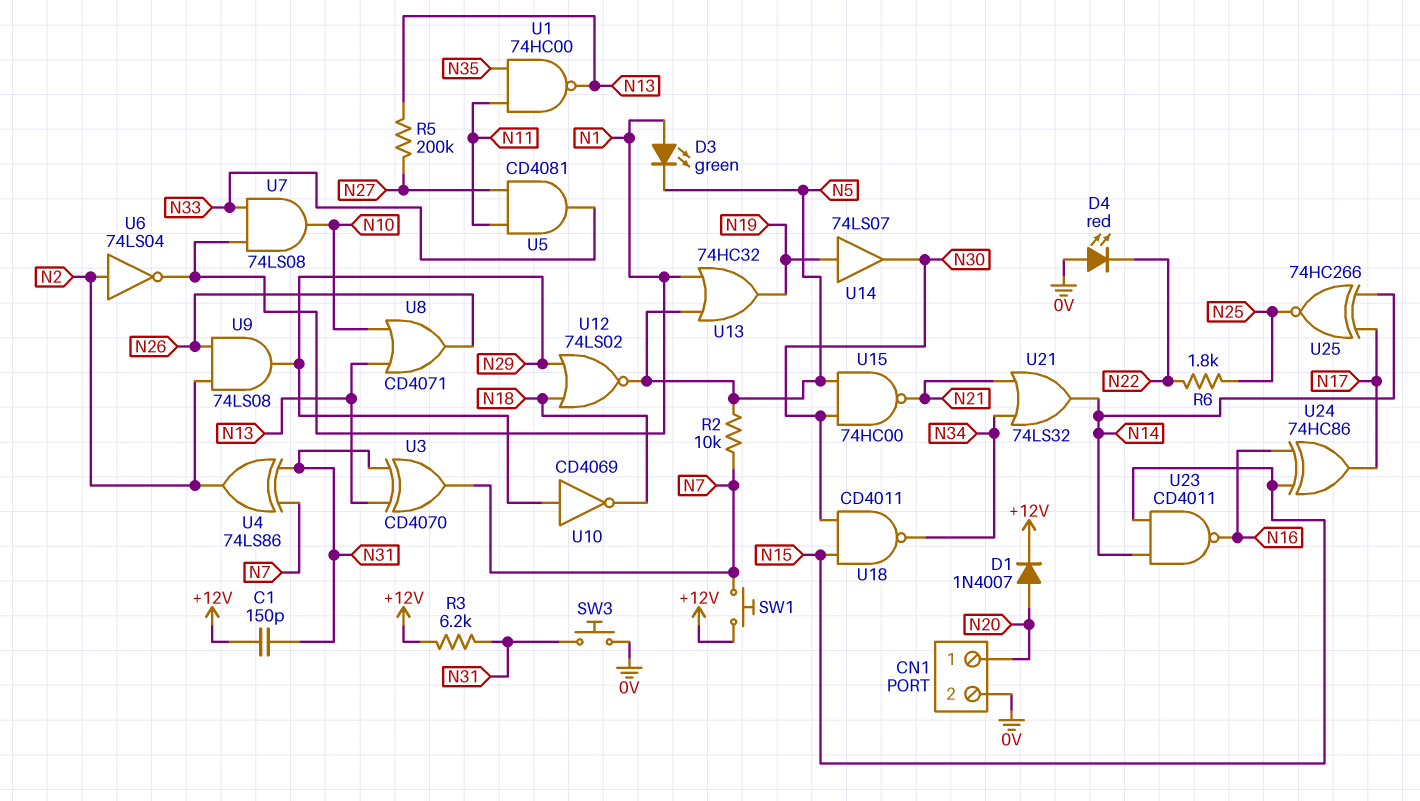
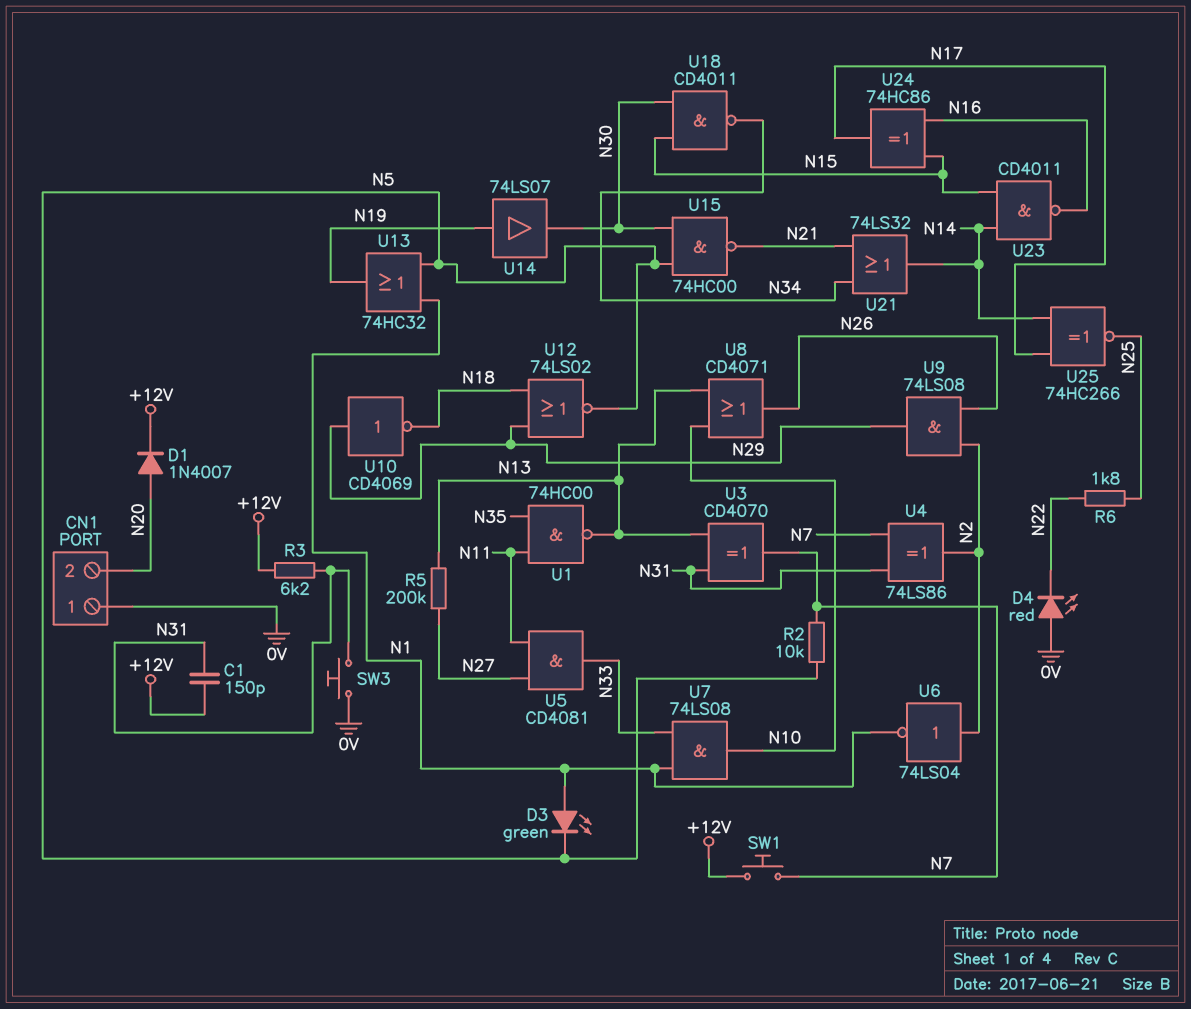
CN1 pin 1: N20 -> 0V
CN1 pin 2: 0V -> N20

